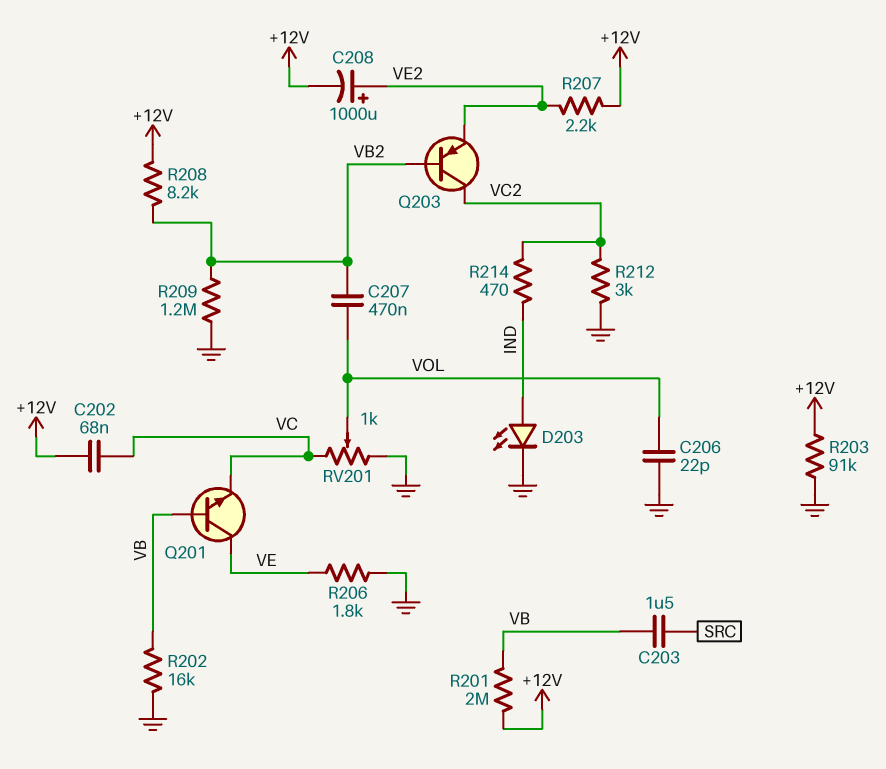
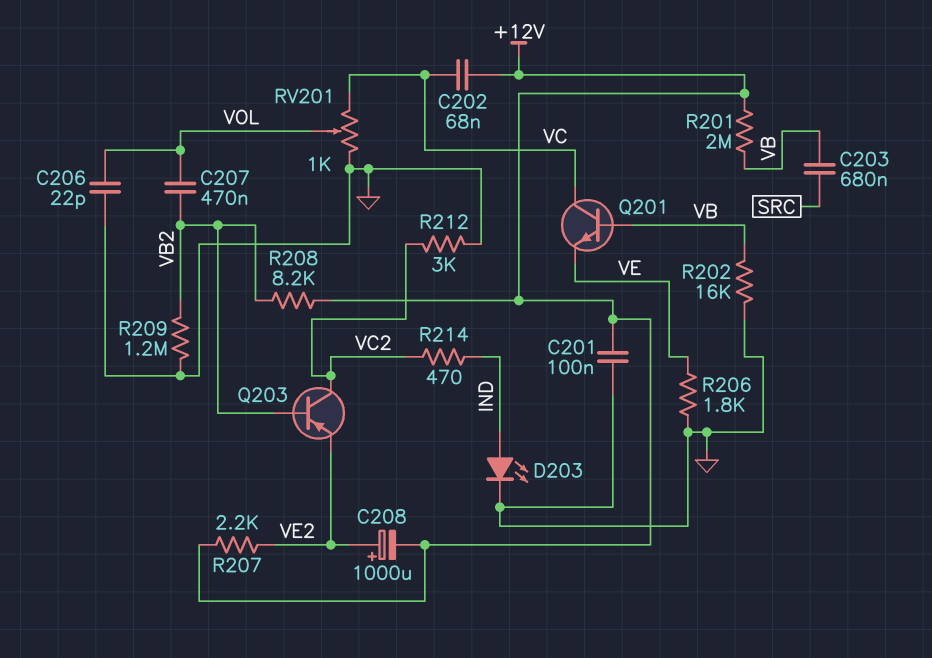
C201: none -> 100nF (+12V, GND)
C203: 1.5uF (SRC, VB) -> 680nF (SRC, VB)
Q201: NPN (B VB, C VE, E VC) -> NPN (B VB, C VC, E VE)
R203: 91k (+12V, GND) -> none

